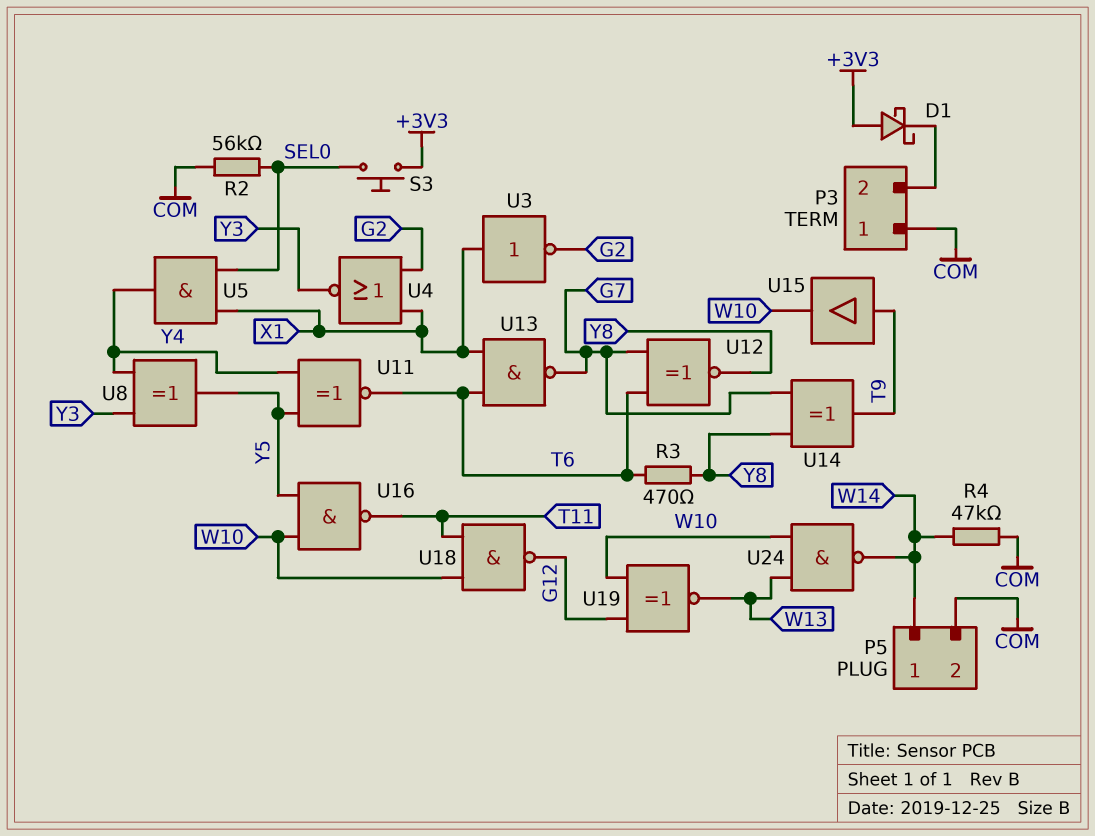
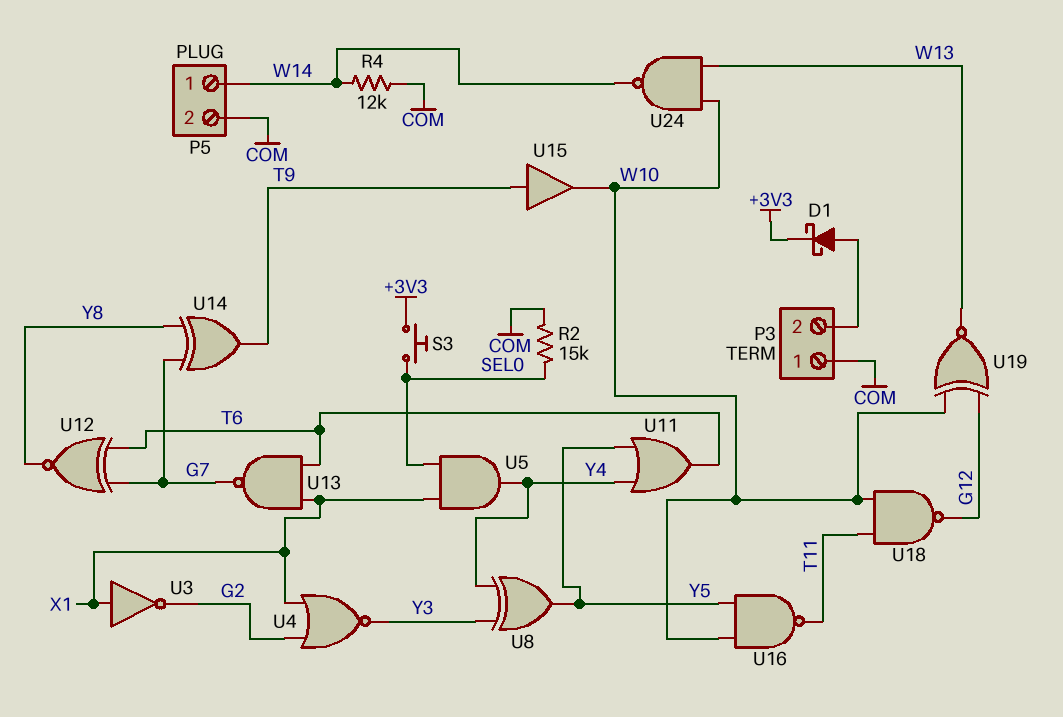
D1: schottky (A +3V3, K P3/2) -> schottky (A P3/2, K +3V3)
R2: 56k (COM, SEL0) -> 15k (COM, SEL0)
R3: 470 (T6, Y8) -> none
R4: 47k (COM, W14) -> 12k (COM, W14)
U11: XNOR (in Y4, in Y5, out T6) -> OR (in Y4, in Y5, out T6)

